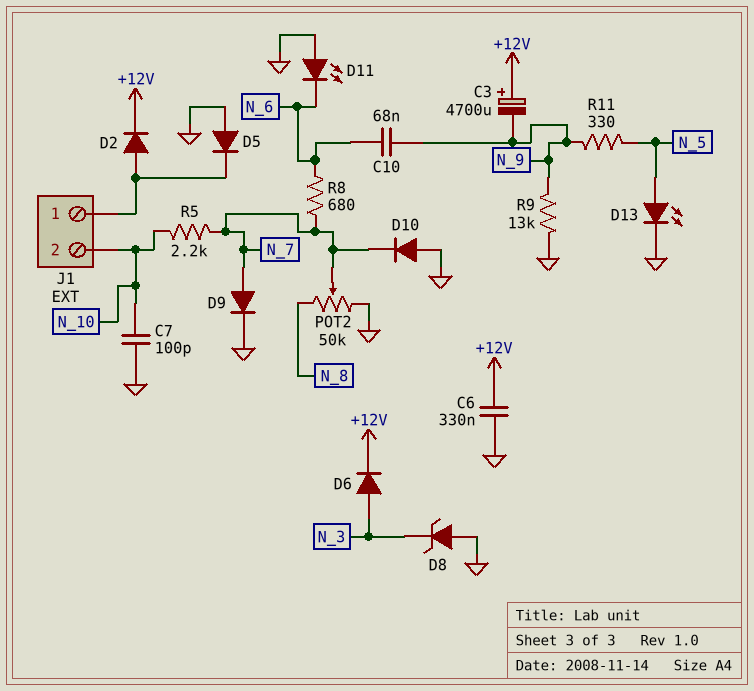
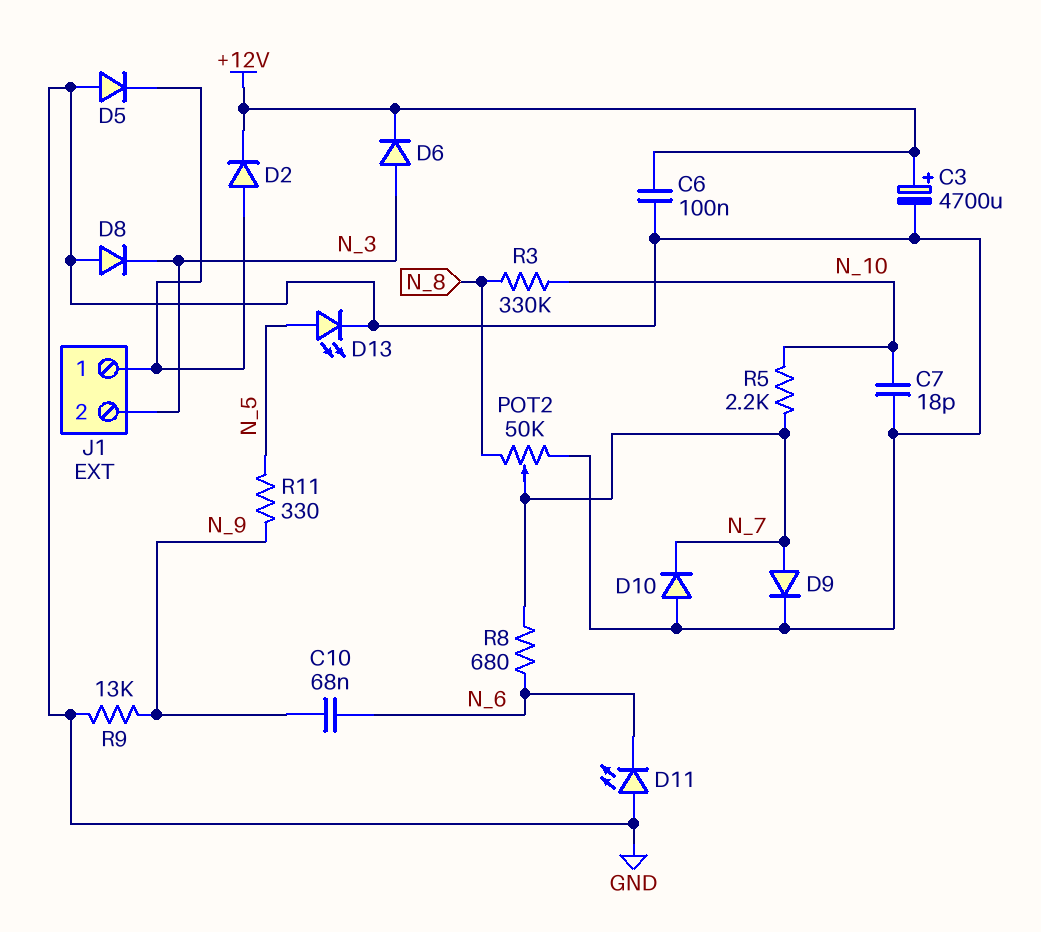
C3: 4700uF (plus +12V, minus N_9) -> 4700uF (plus +12V, minus GND)
C6: 330nF (+12V, GND) -> 100nF (+12V, GND)
C7: 100pF (GND, N_10) -> 18pF (GND, N_10)
D8: zener (A GND, K N_3) -> diode (A GND, K N_3)
J1 pin 2: N_10 -> N_3
R3: none -> 330k (N_8, N_10)

